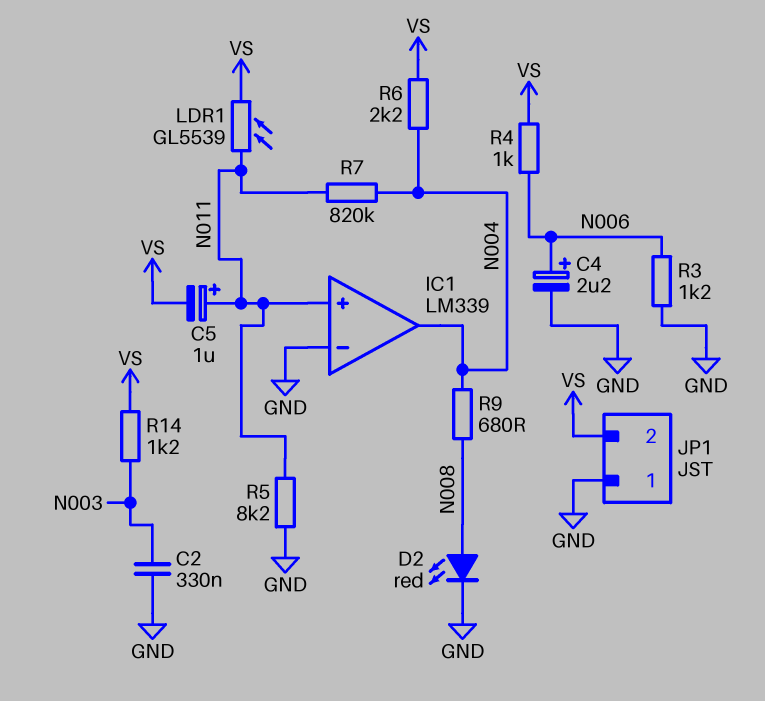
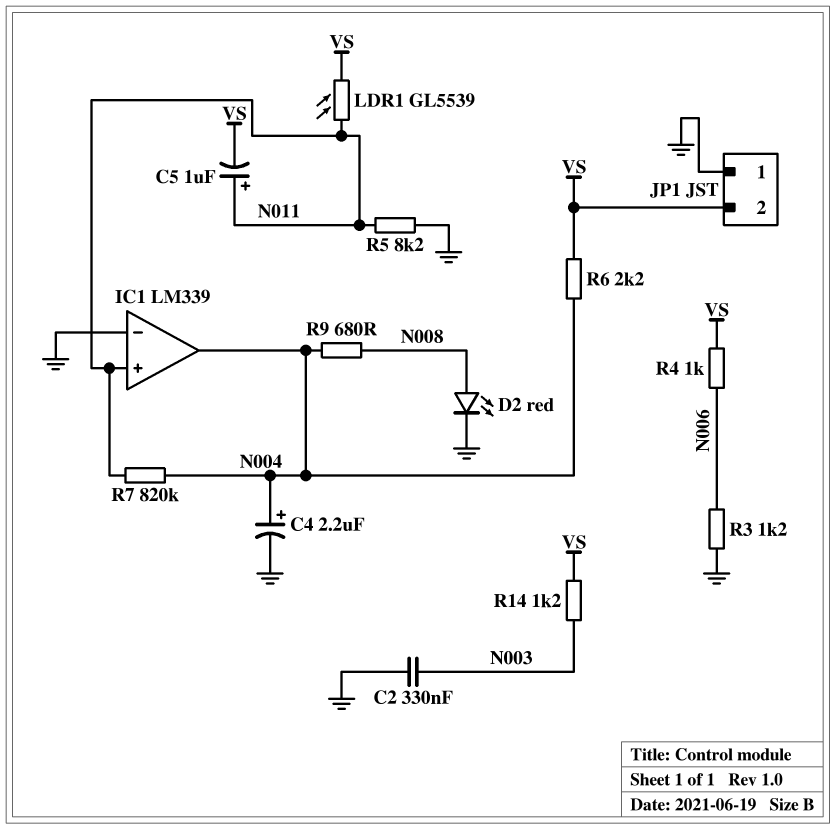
C4: 2.2uF (plus N006, minus GND) -> 2.2uF (plus N004, minus GND)

